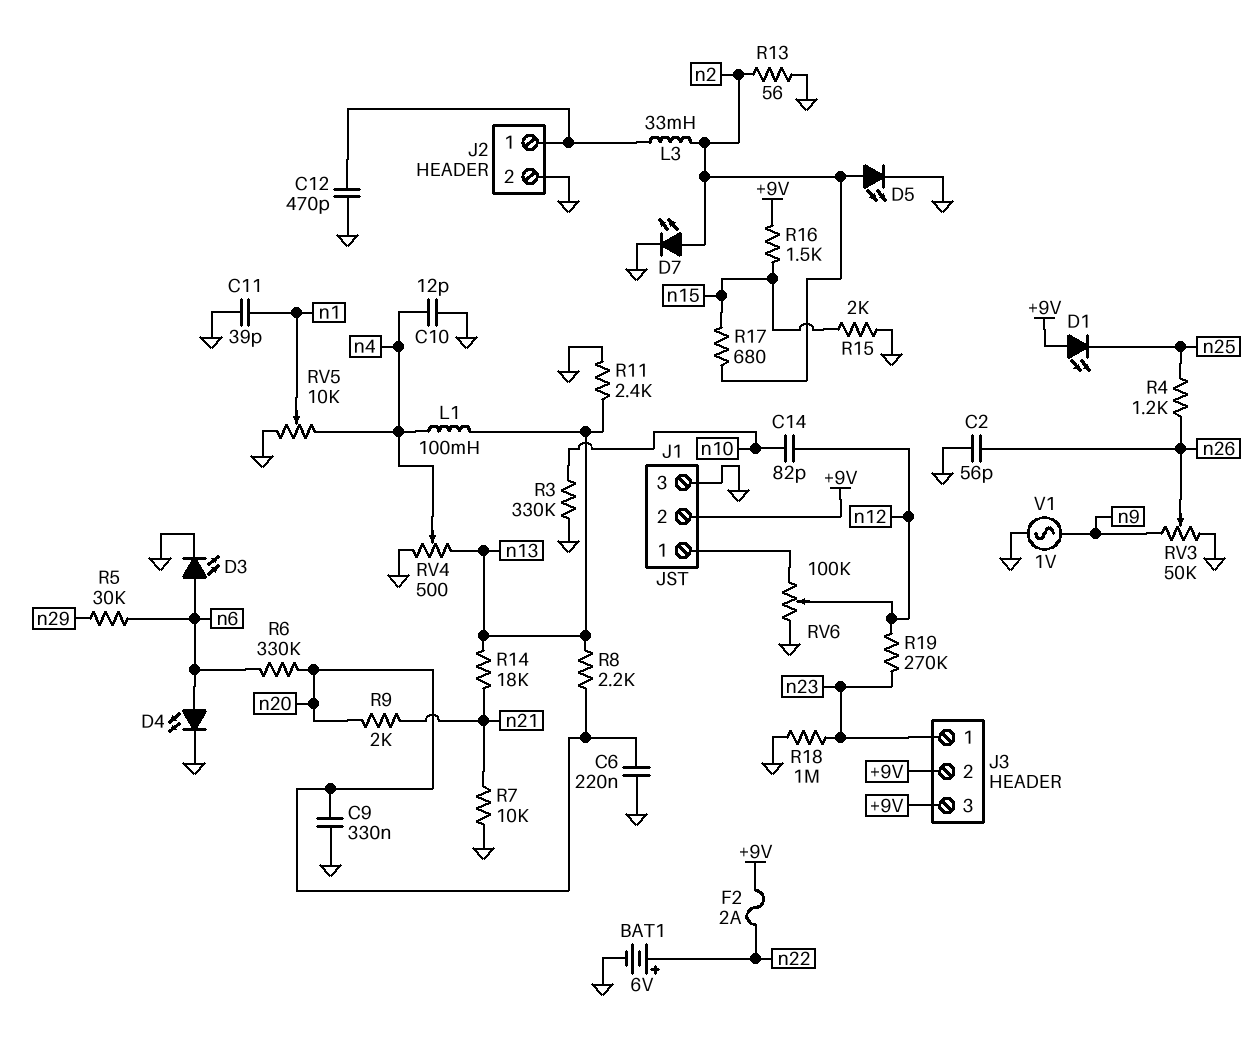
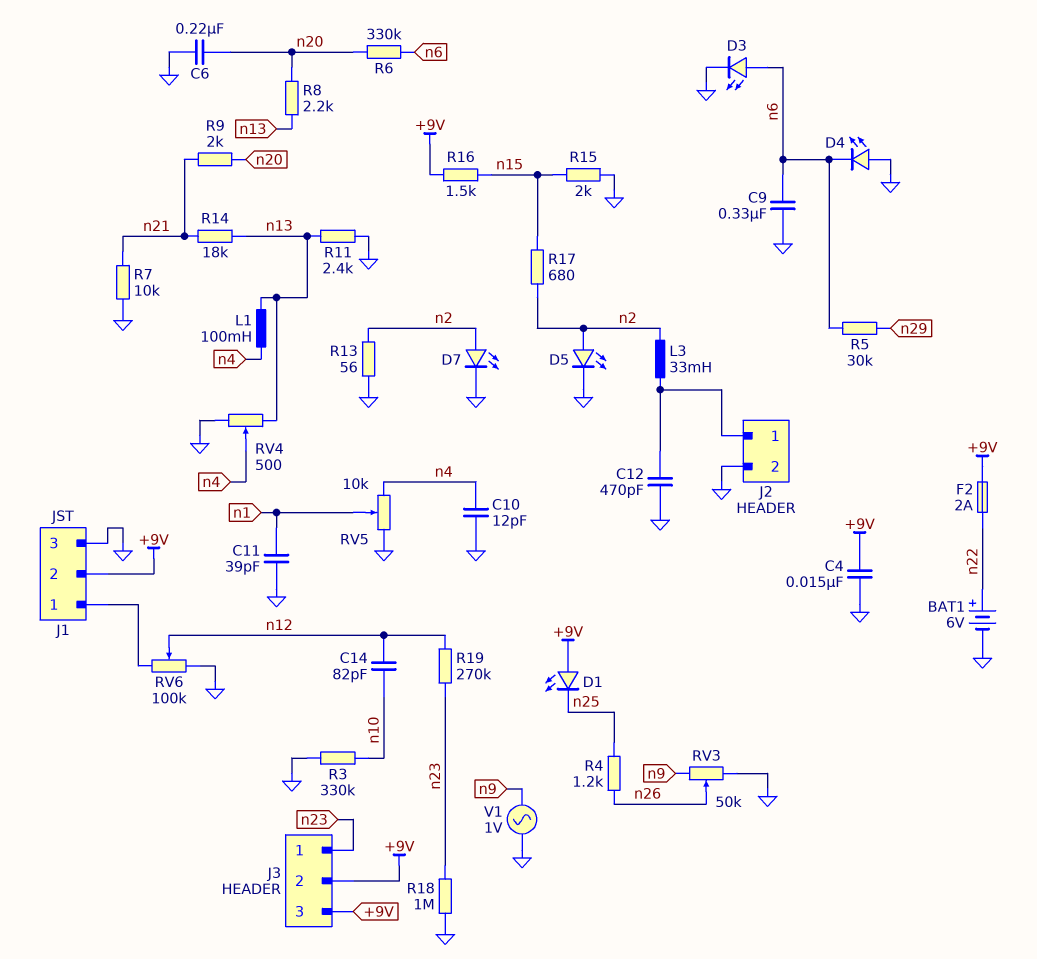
C2: 56pF (GND, n26) -> none
C4: none -> 15nF (+9V, GND)
C9: 330nF (GND, n20) -> 330nF (GND, n6)
D4: LED (A n6, K GND) -> LED (A GND, K n6)

